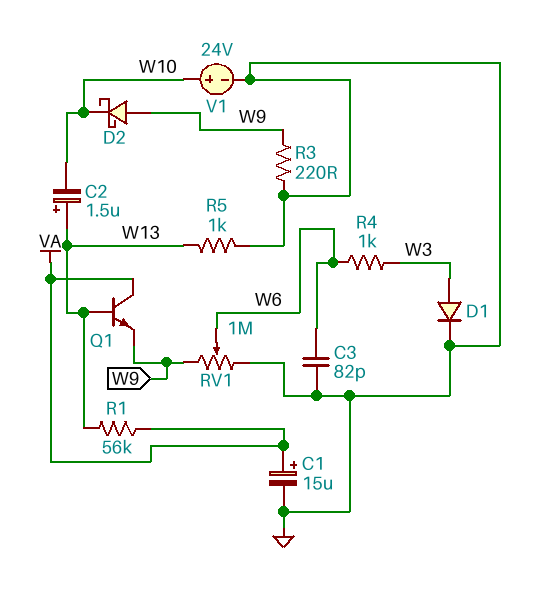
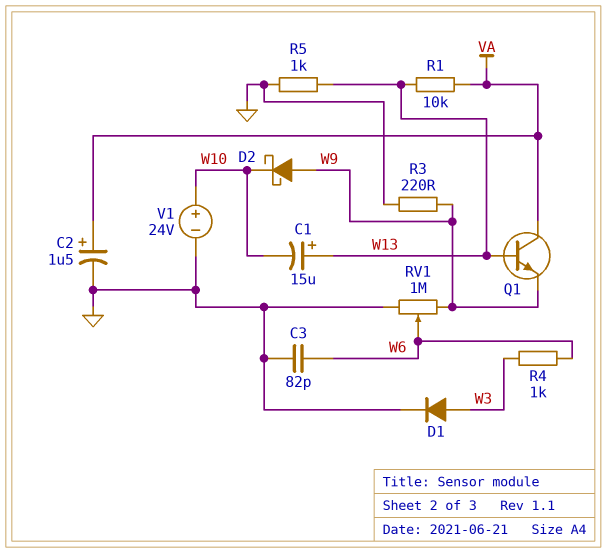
C1: 15uF (plus VA, minus GND) -> 15uF (plus W13, minus W10)
C2: 1.5uF (plus W13, minus W10) -> 1.5uF (plus VA, minus GND)
R1: 56k (VA, W13) -> 10k (VA, W13)

